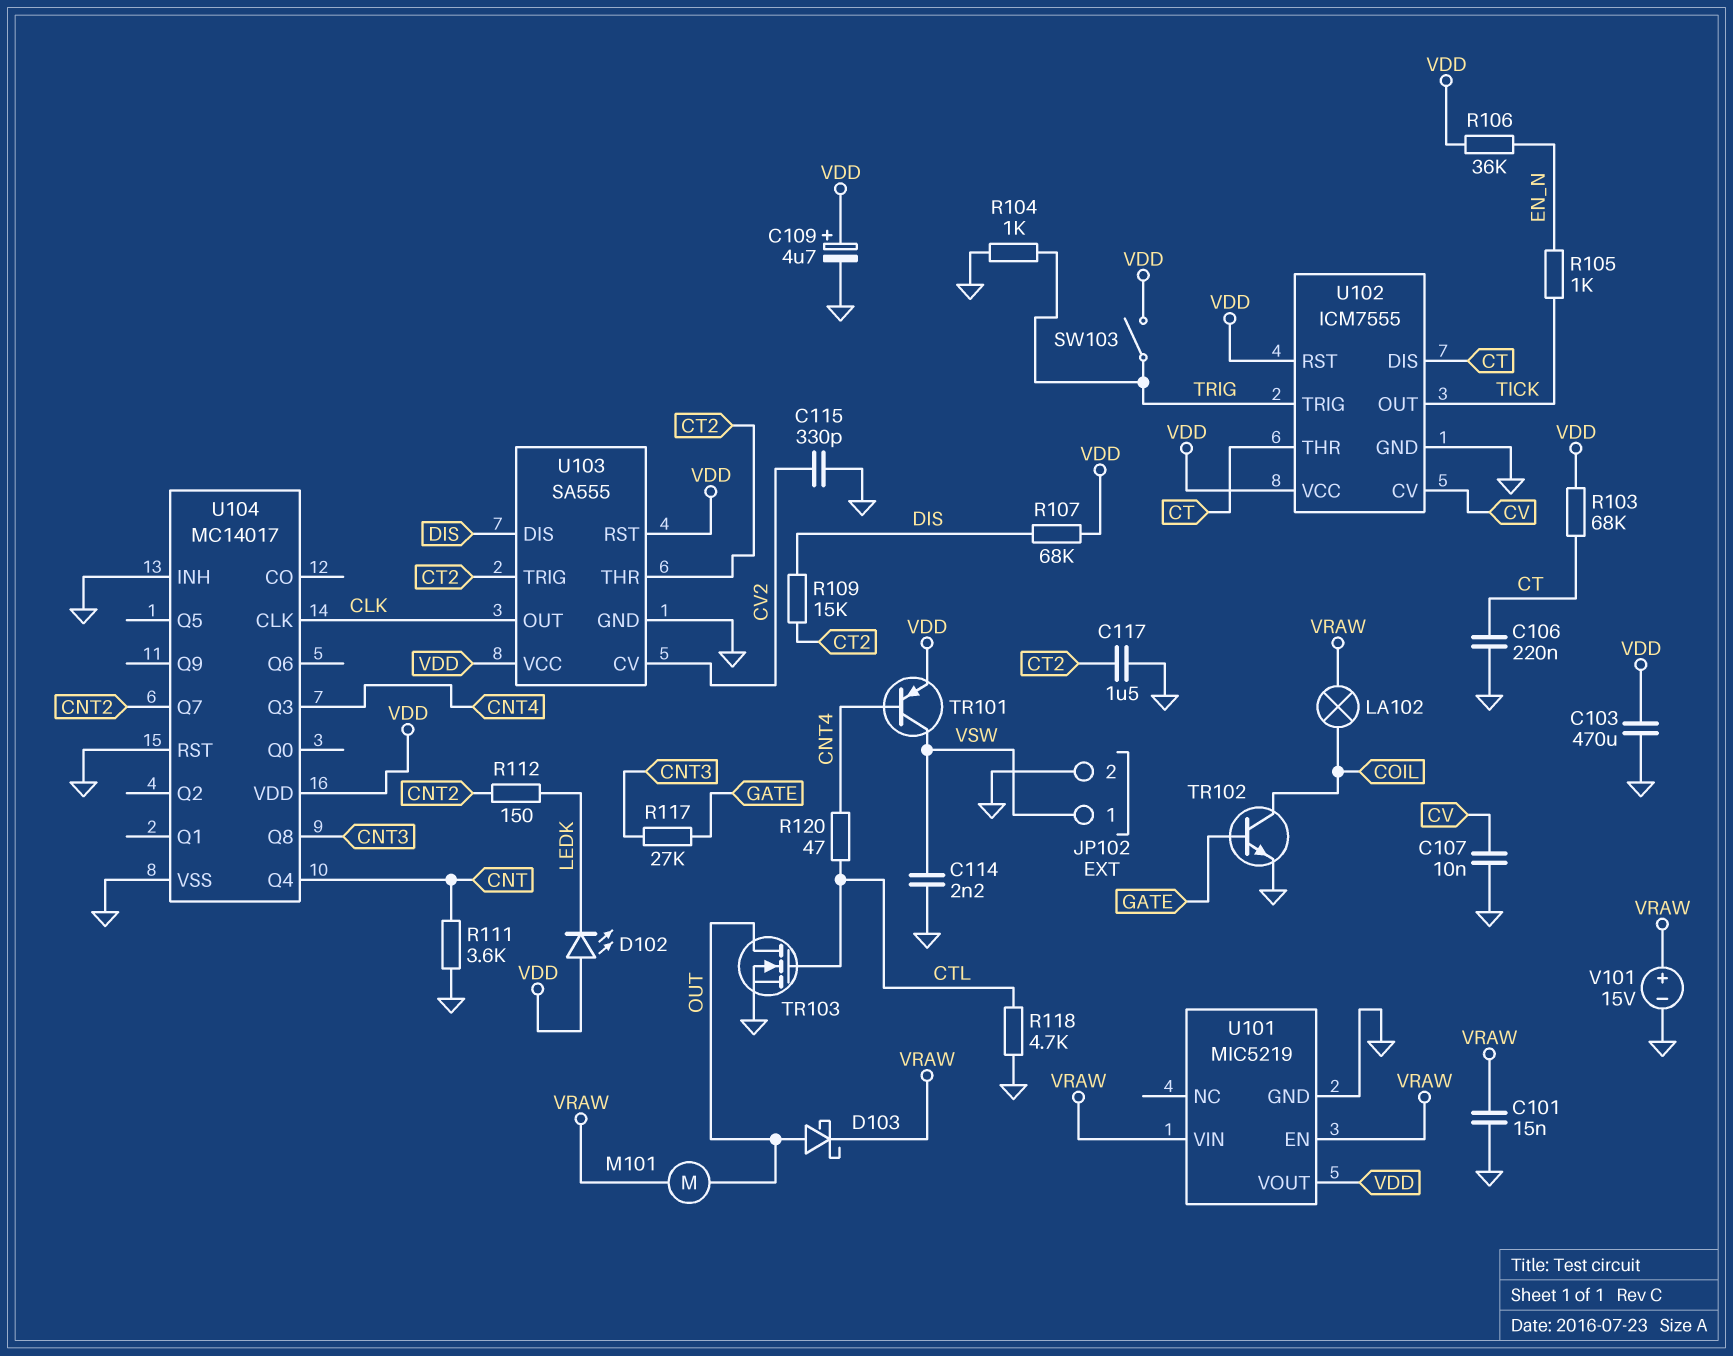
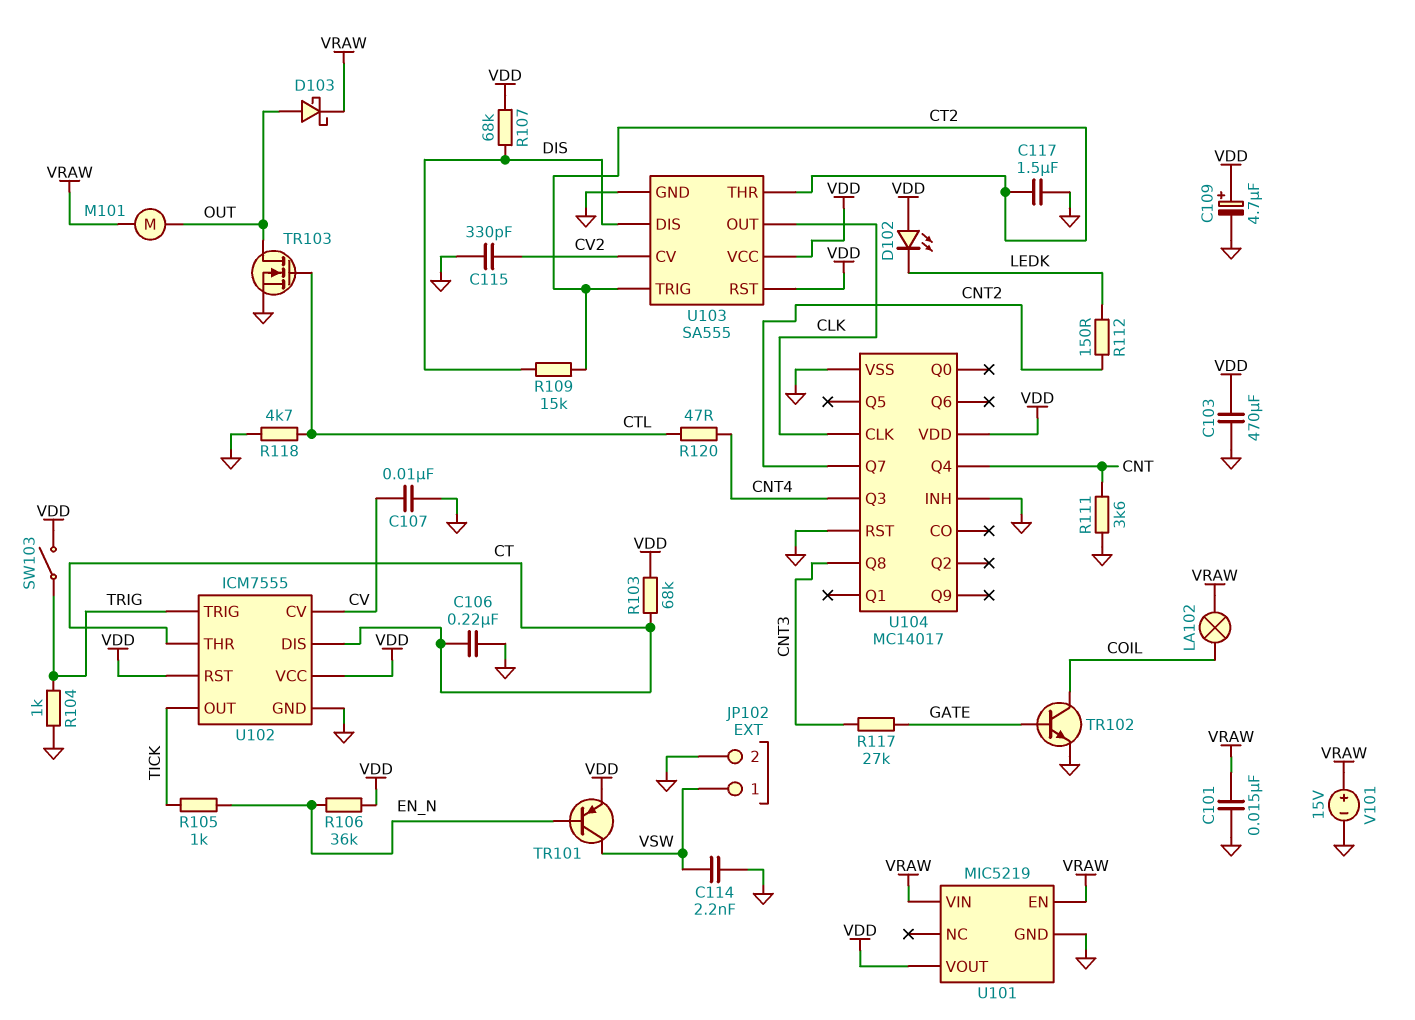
TR101: PNP (B CNT4, C VSW, E VDD) -> PNP (B EN_N, C VSW, E VDD)

